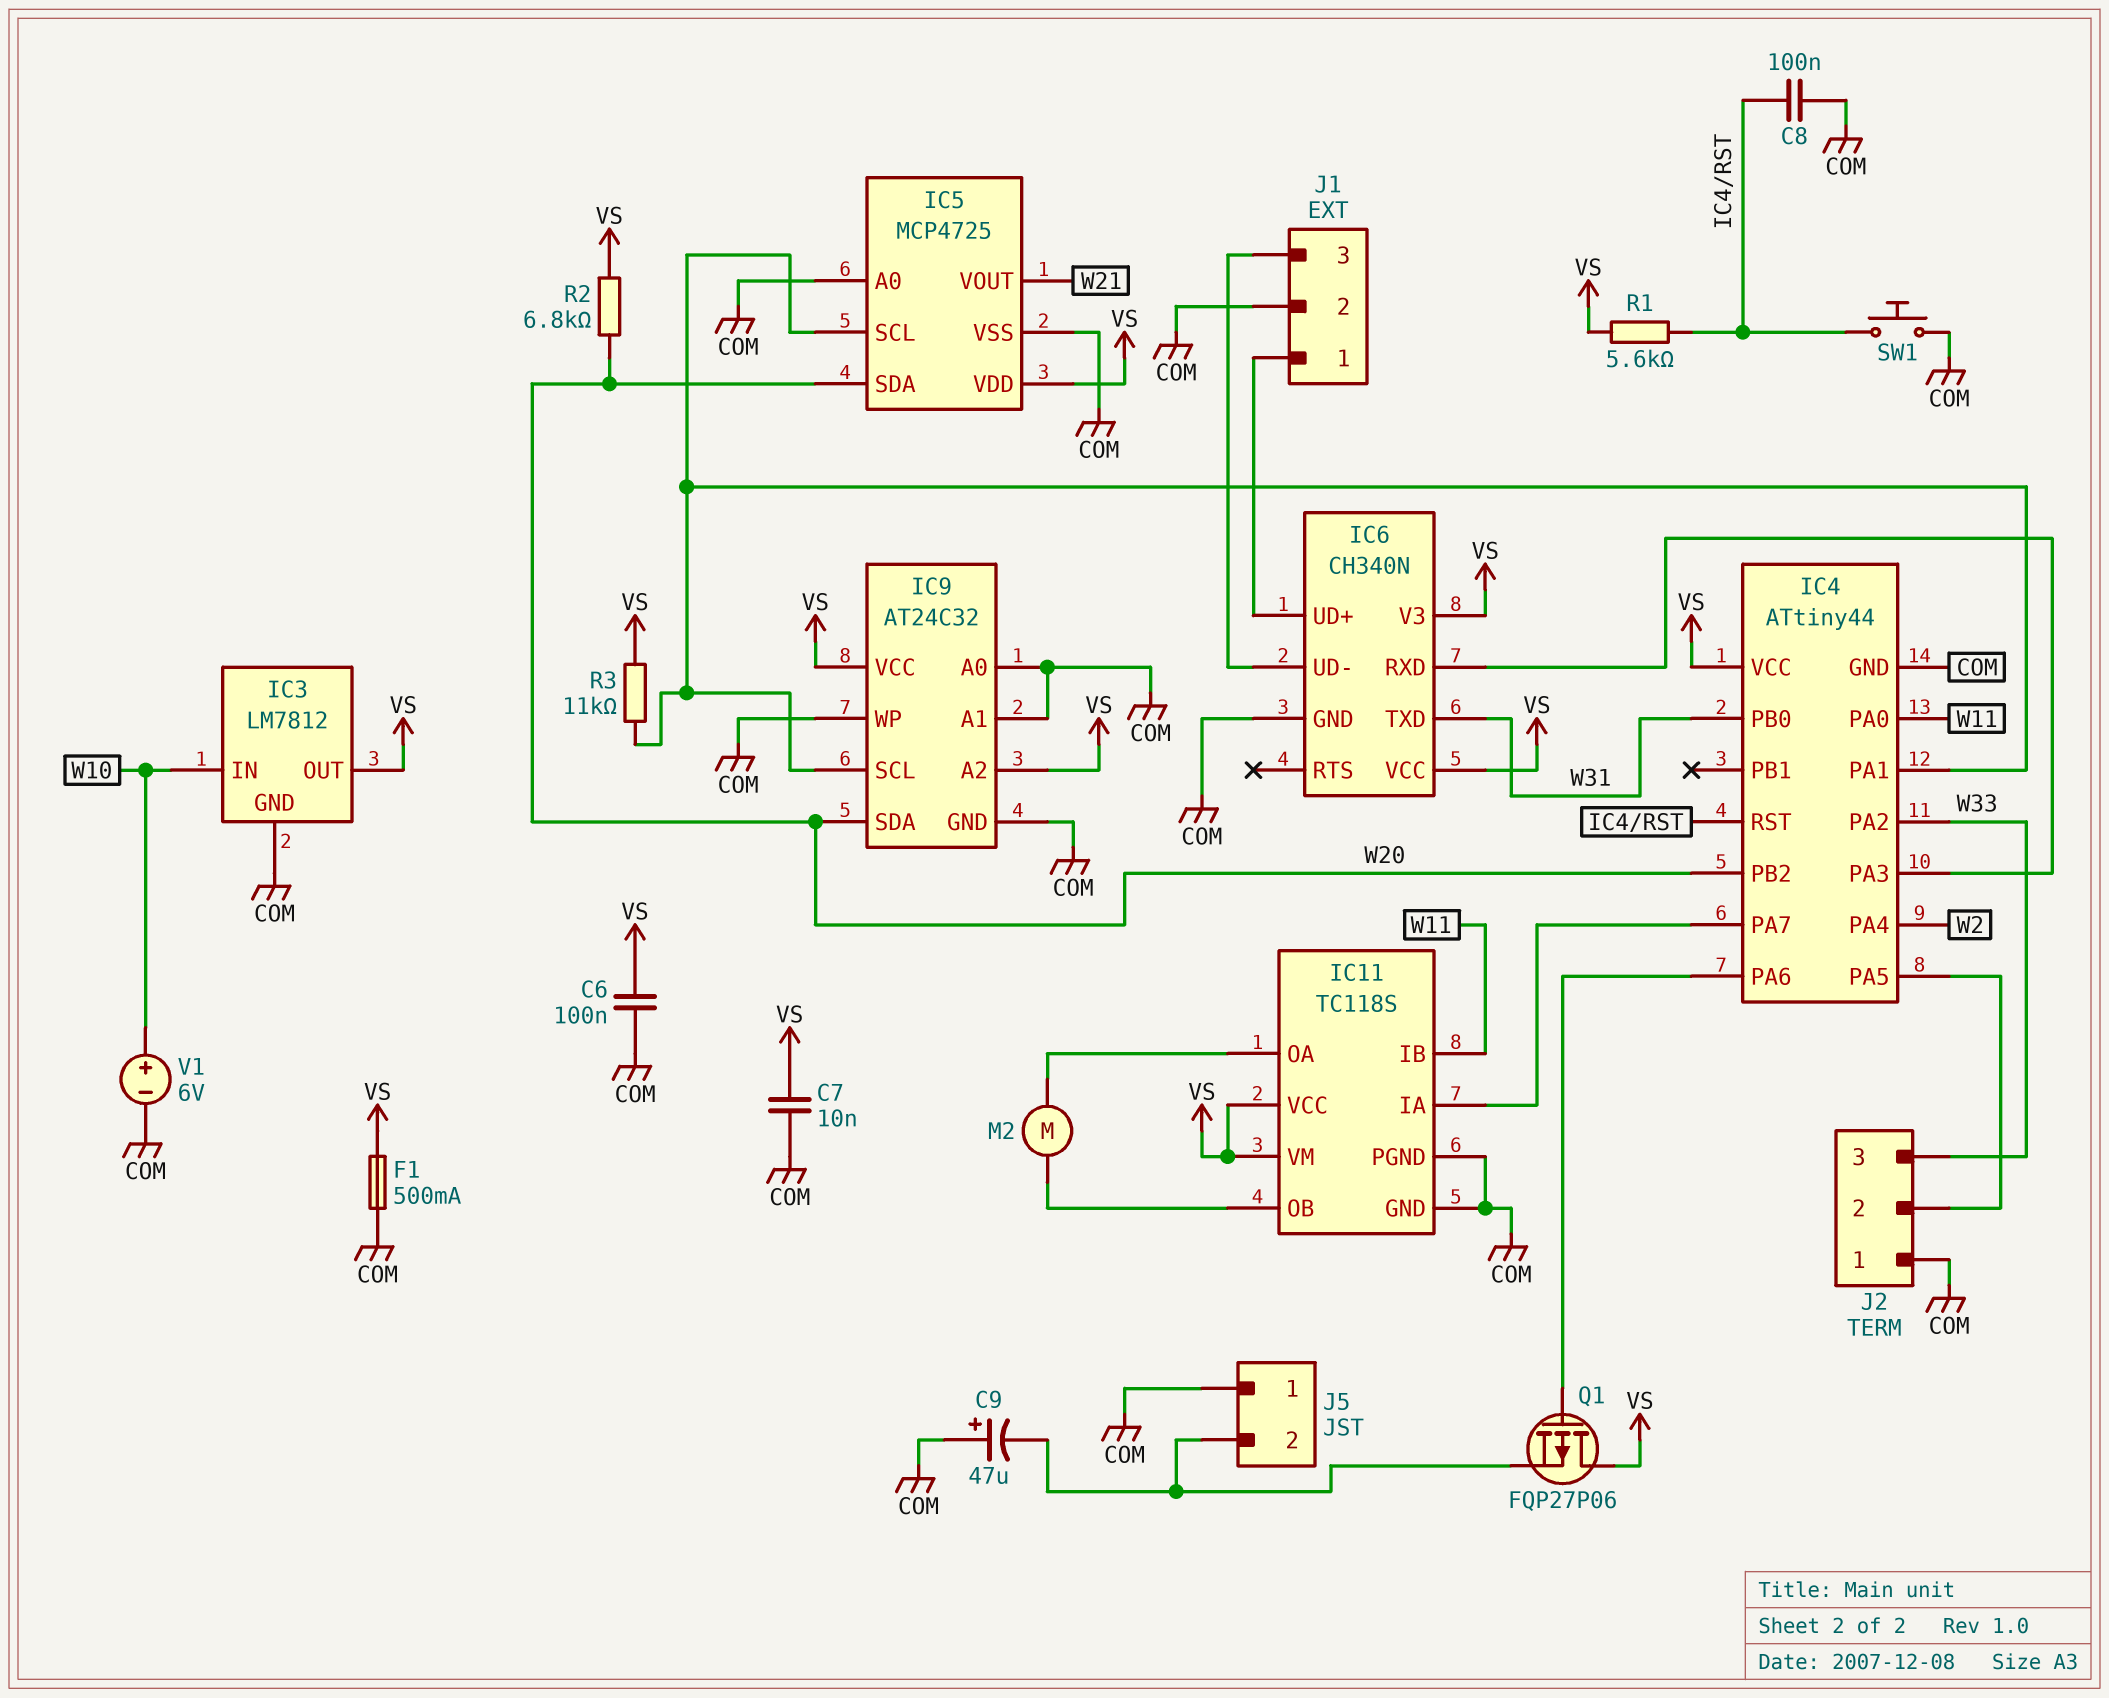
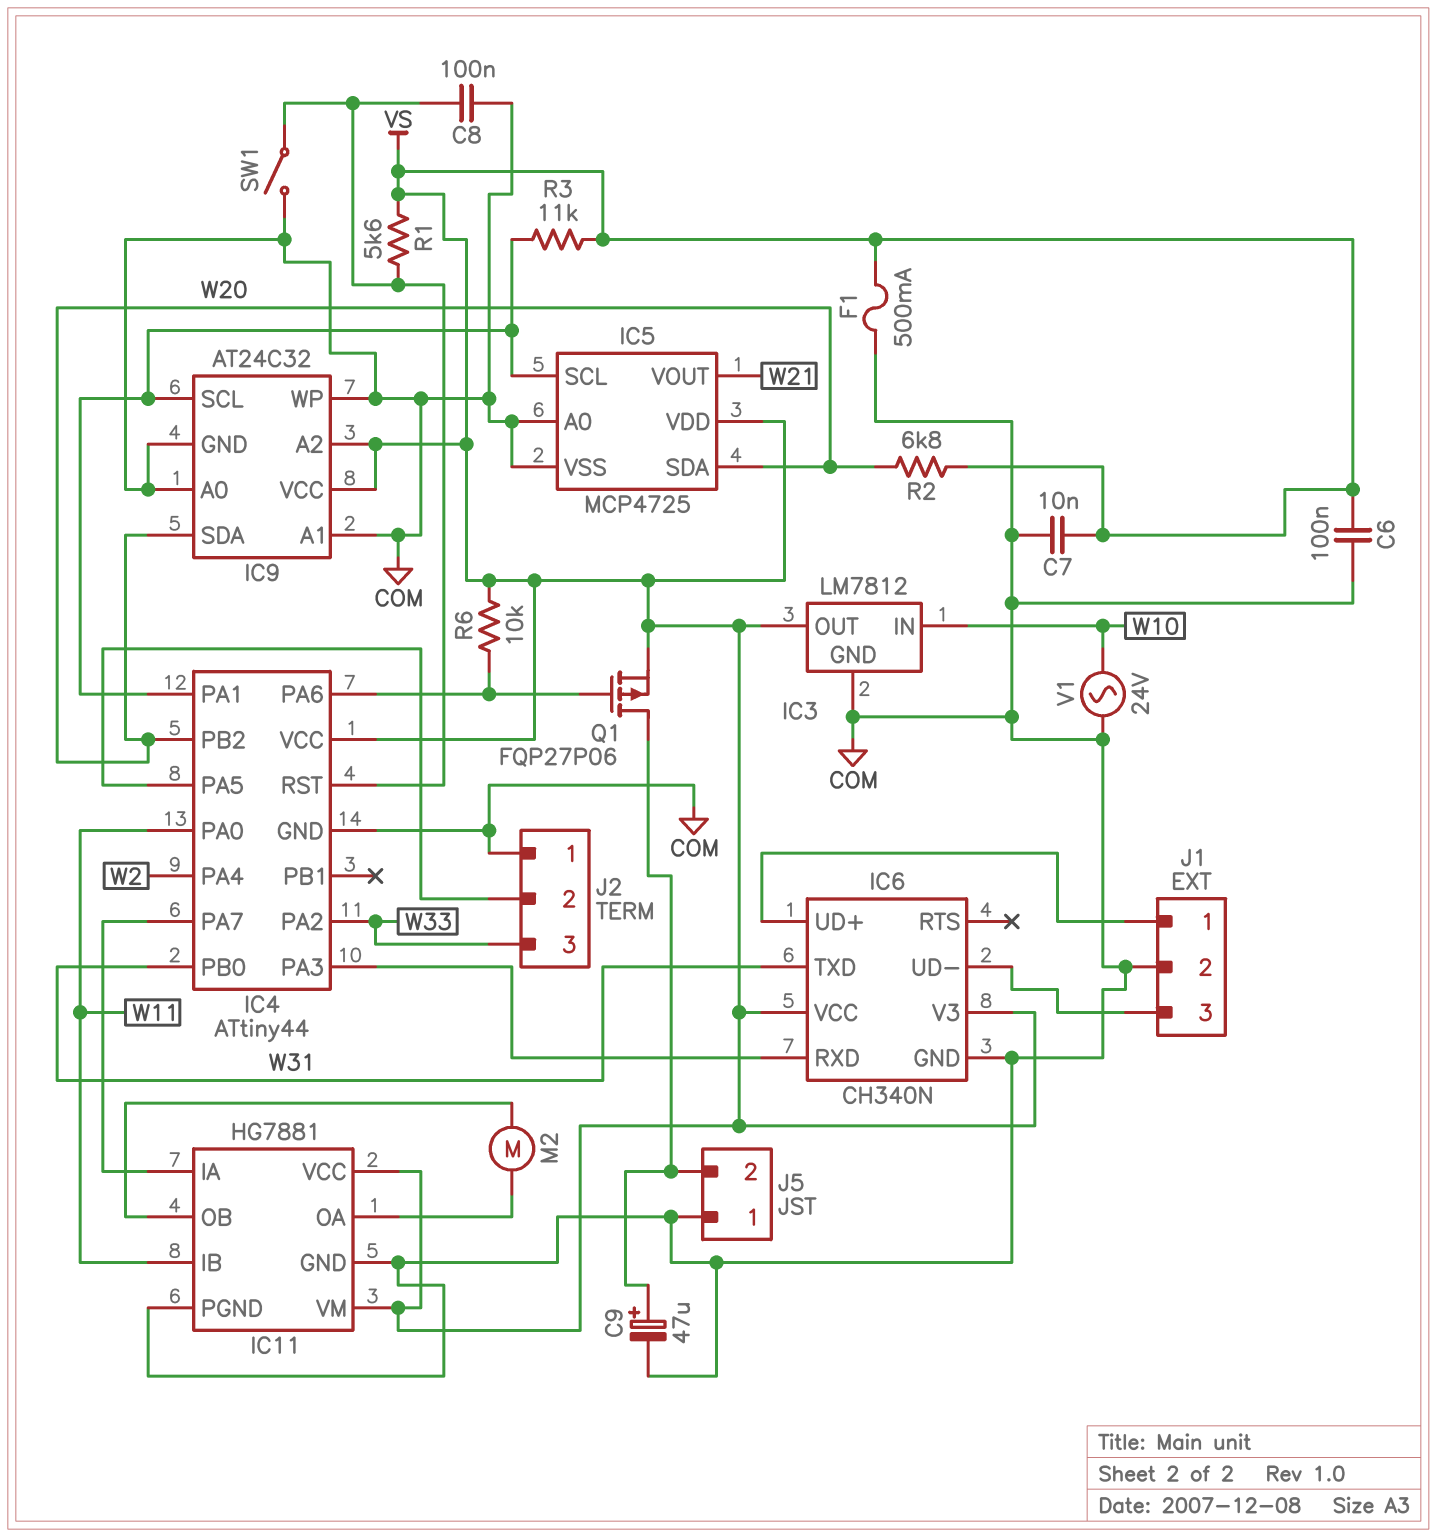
C9: 47uF (plus COM, minus J5/2) -> 47uF (plus J5/2, minus COM)
IC11: TC118S -> HG7881
Q1: PMOS FQP27P06 (G IC4/PA6, D VS, S J5/2) -> PMOS FQP27P06 (G IC4/PA6, D J5/2, S VS)
R6: none -> 10k (IC4/PA6, VS)
SW1: button (COM, IC4/RST) -> switch (COM, IC4/RST)
V1: 6V (plus W10, minus COM) -> AC 24V (COM, W10)

